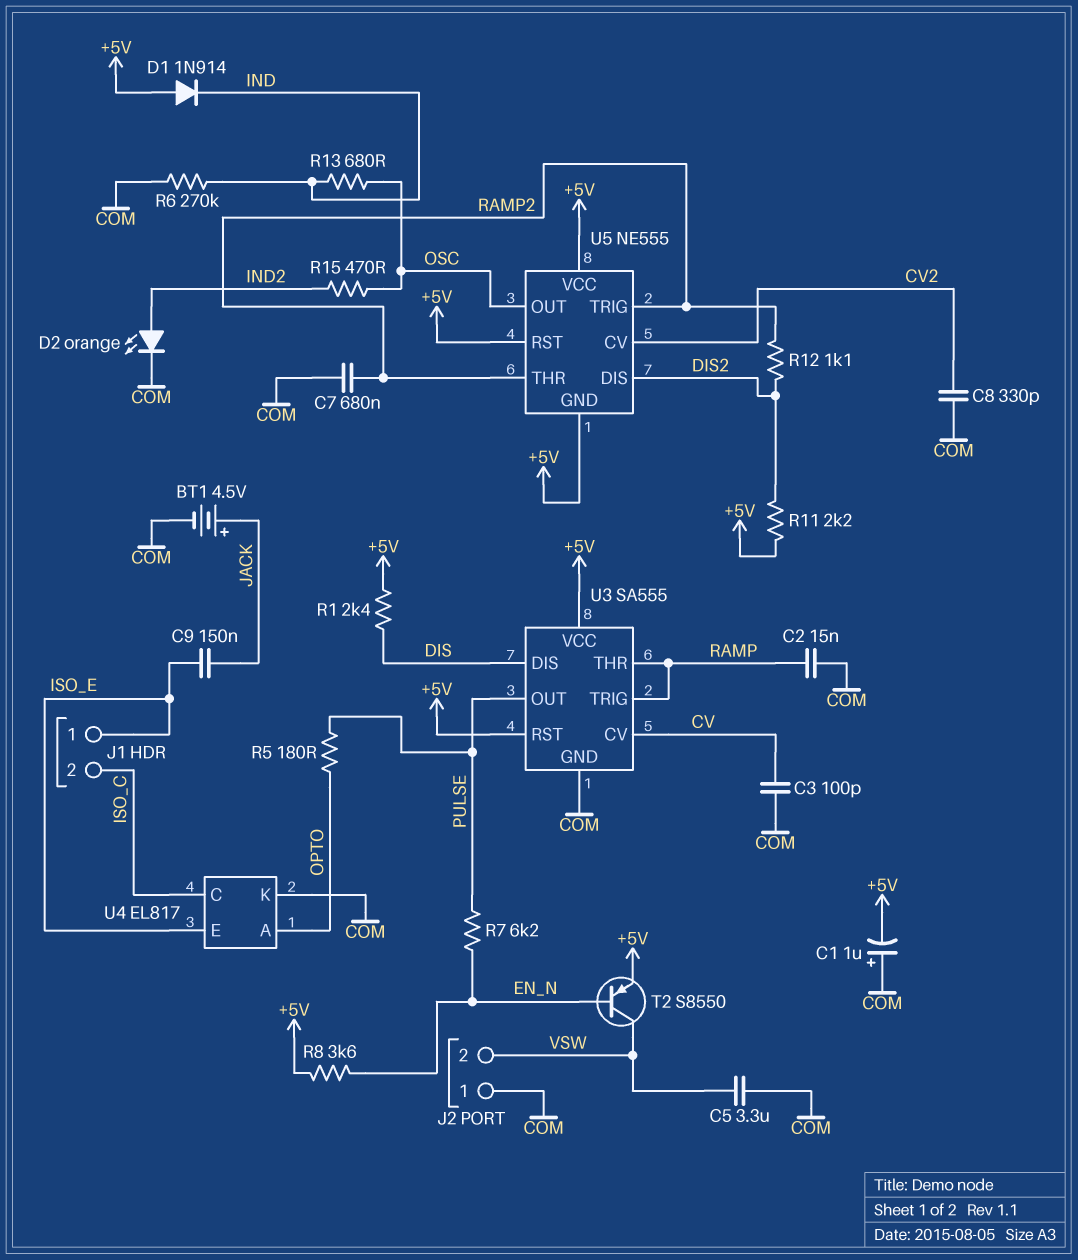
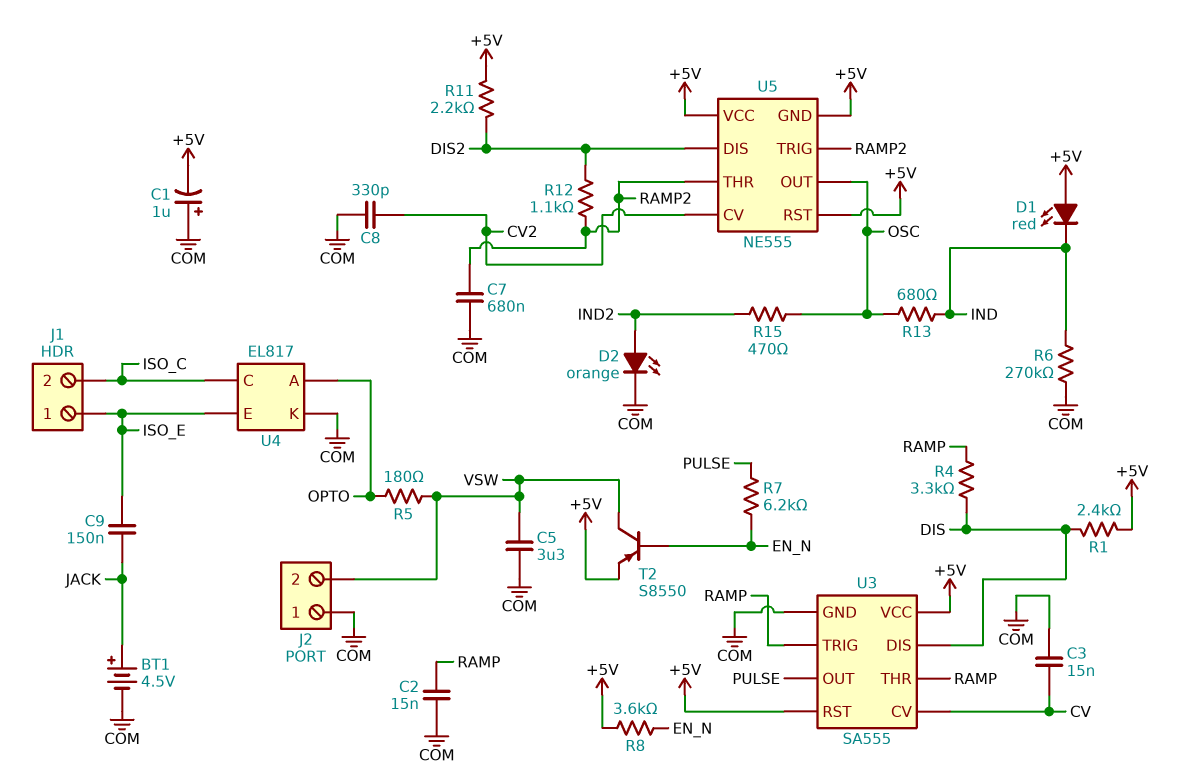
C3: 100pF (COM, CV) -> 15nF (COM, CV)
D1: diode 1N914 (A +5V, K IND) -> LED red (A +5V, K IND)
R4: none -> 3.3k (DIS, RAMP)
R5: 180 (OPTO, PULSE) -> 180 (OPTO, VSW)

